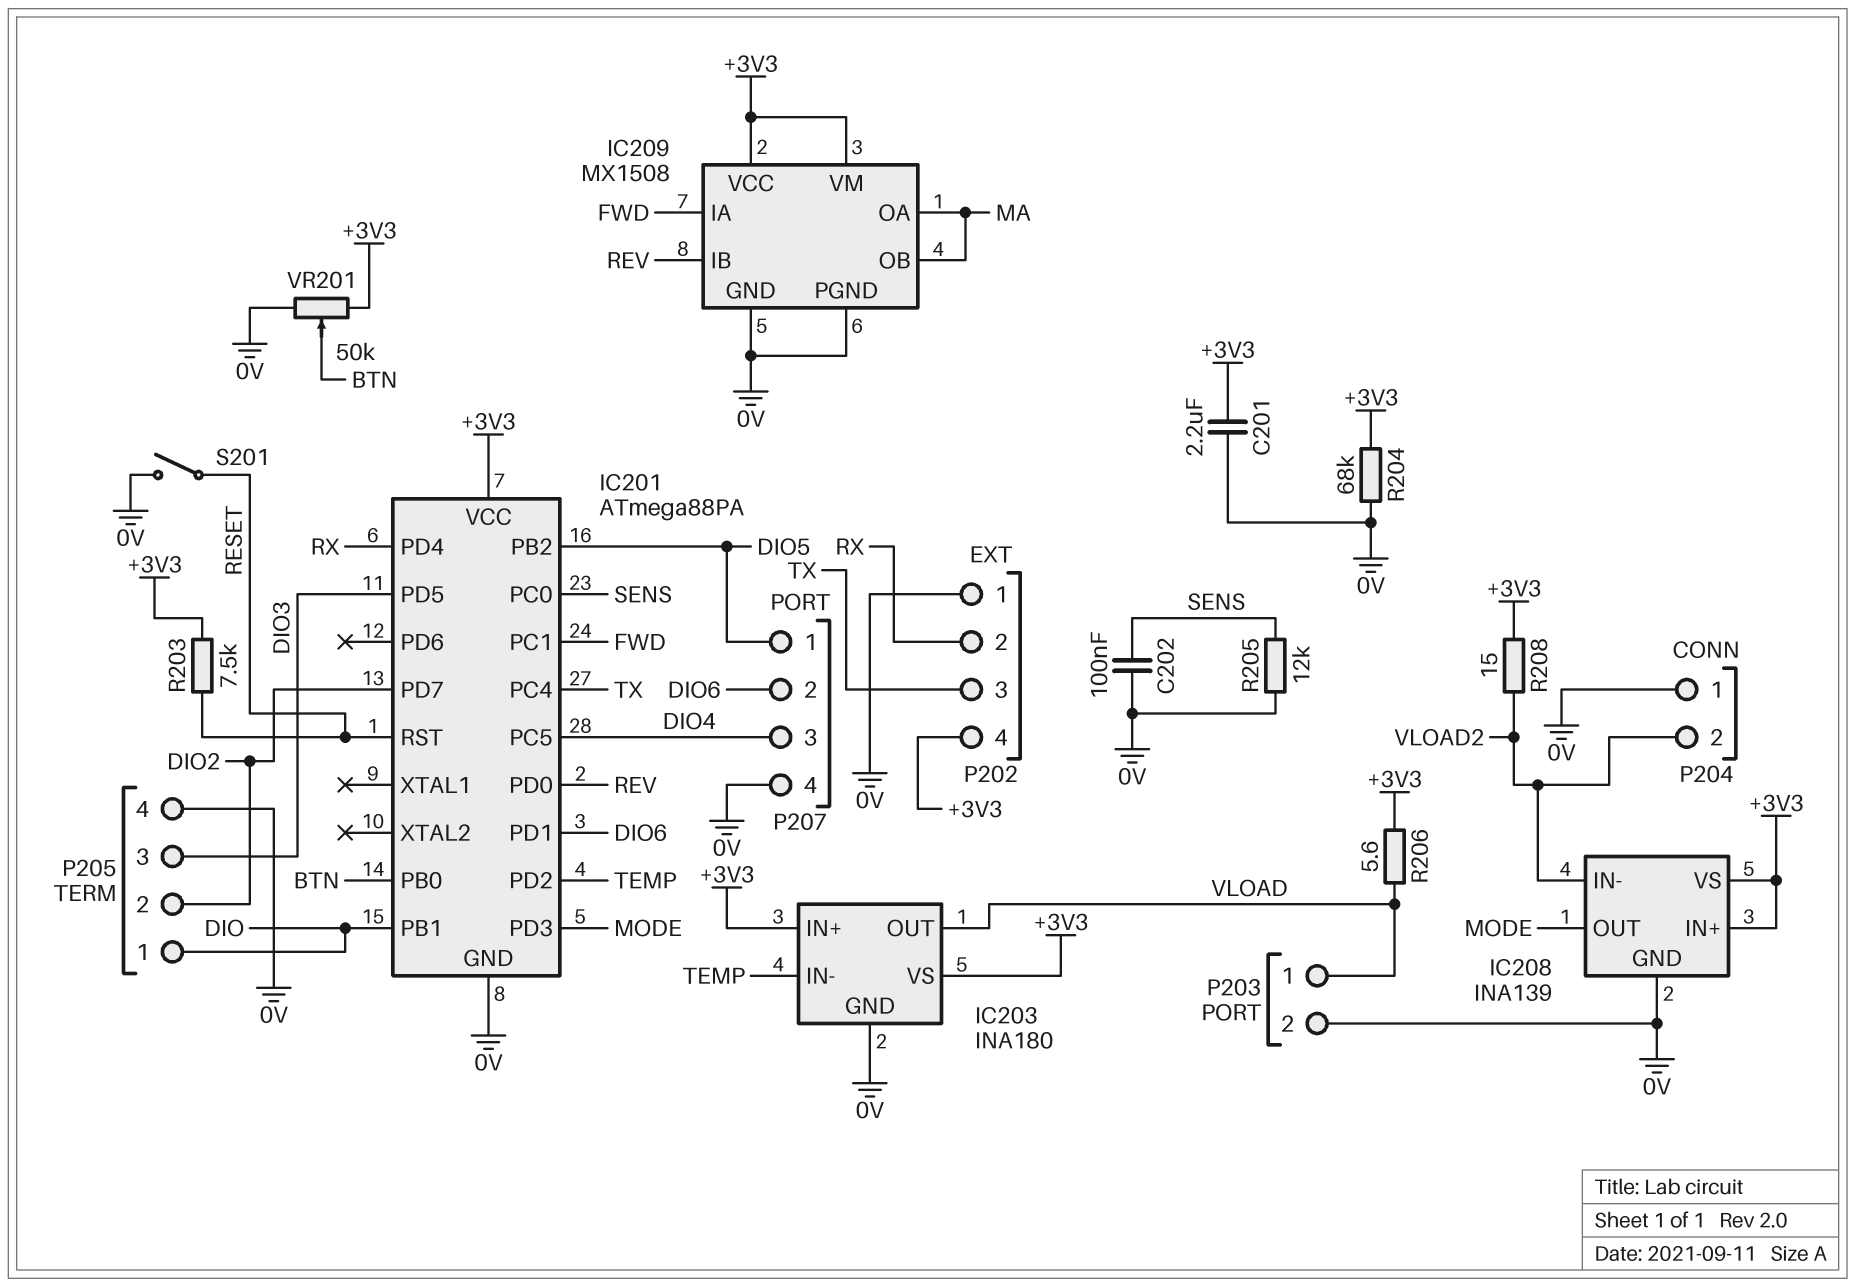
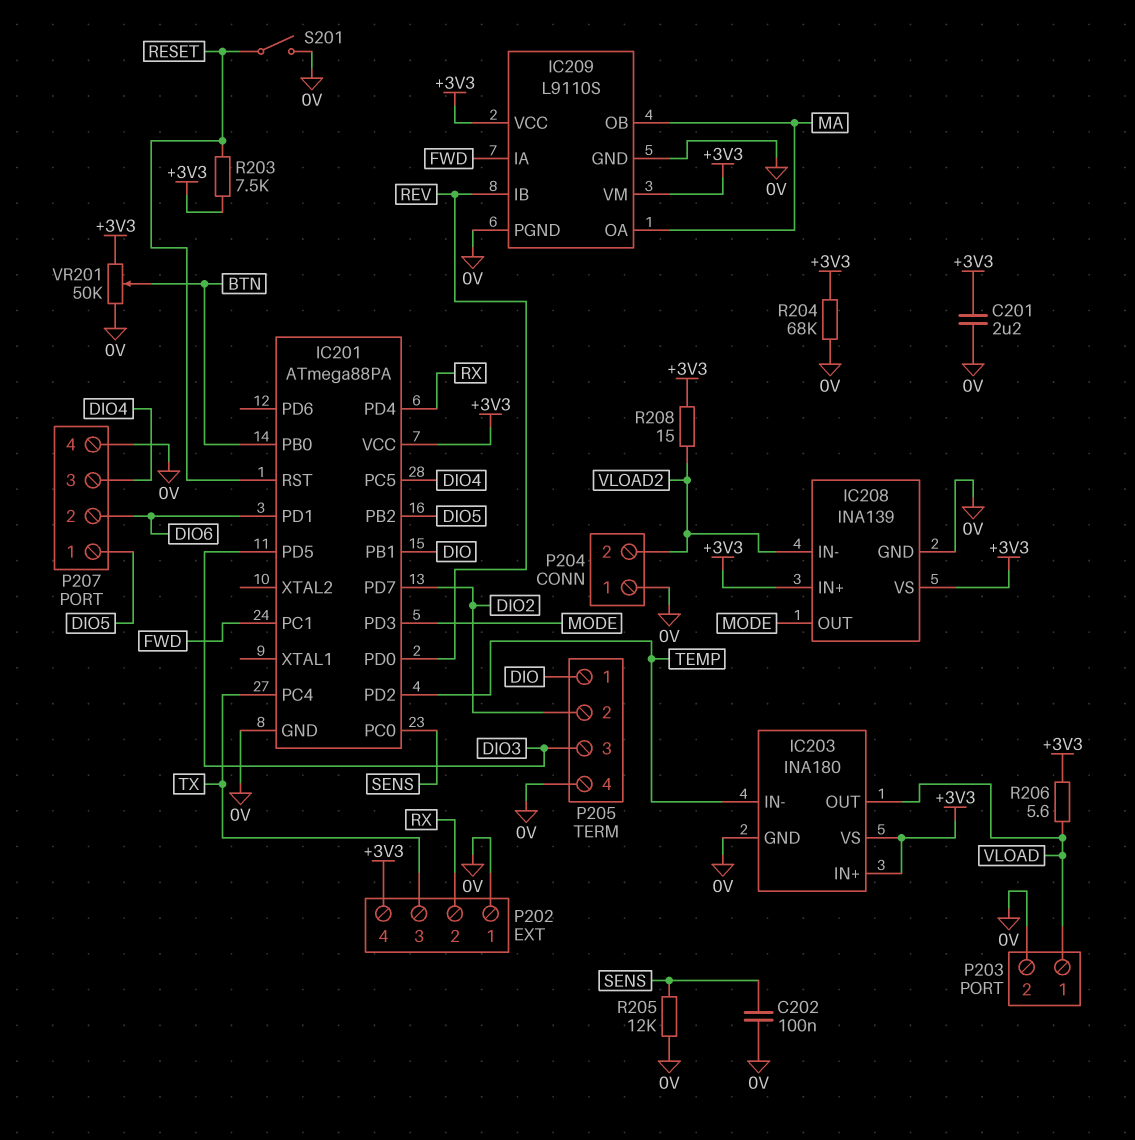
IC209: MX1508 -> L9110S

